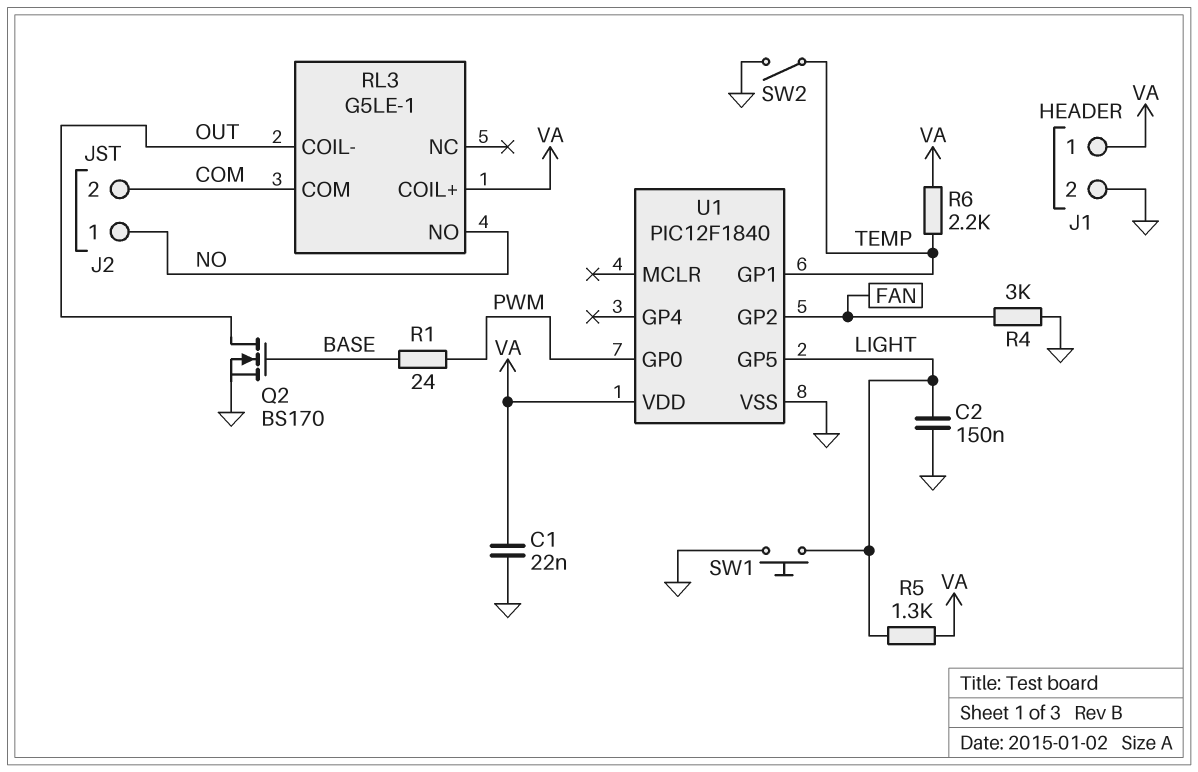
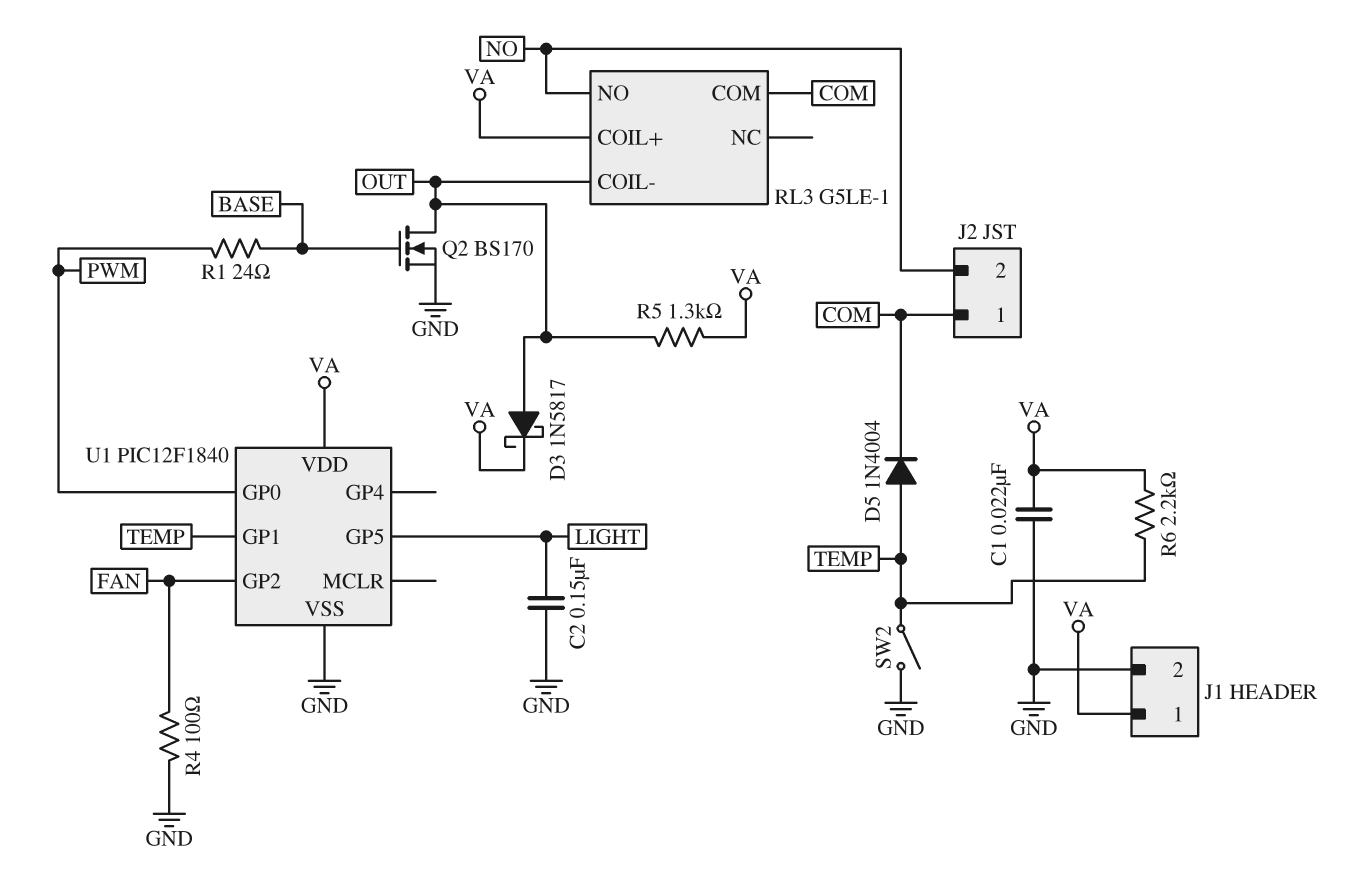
D3: none -> schottky 1N5817 (A OUT, K VA)
D5: none -> diode 1N4004 (A TEMP, K COM)
J2 pin 1: NO -> COM
J2 pin 2: COM -> NO
R4: 3k (FAN, GND) -> 100 (FAN, GND)
R5: 1.3k (LIGHT, VA) -> 1.3k (OUT, VA)
SW1: button (GND, LIGHT) -> none

